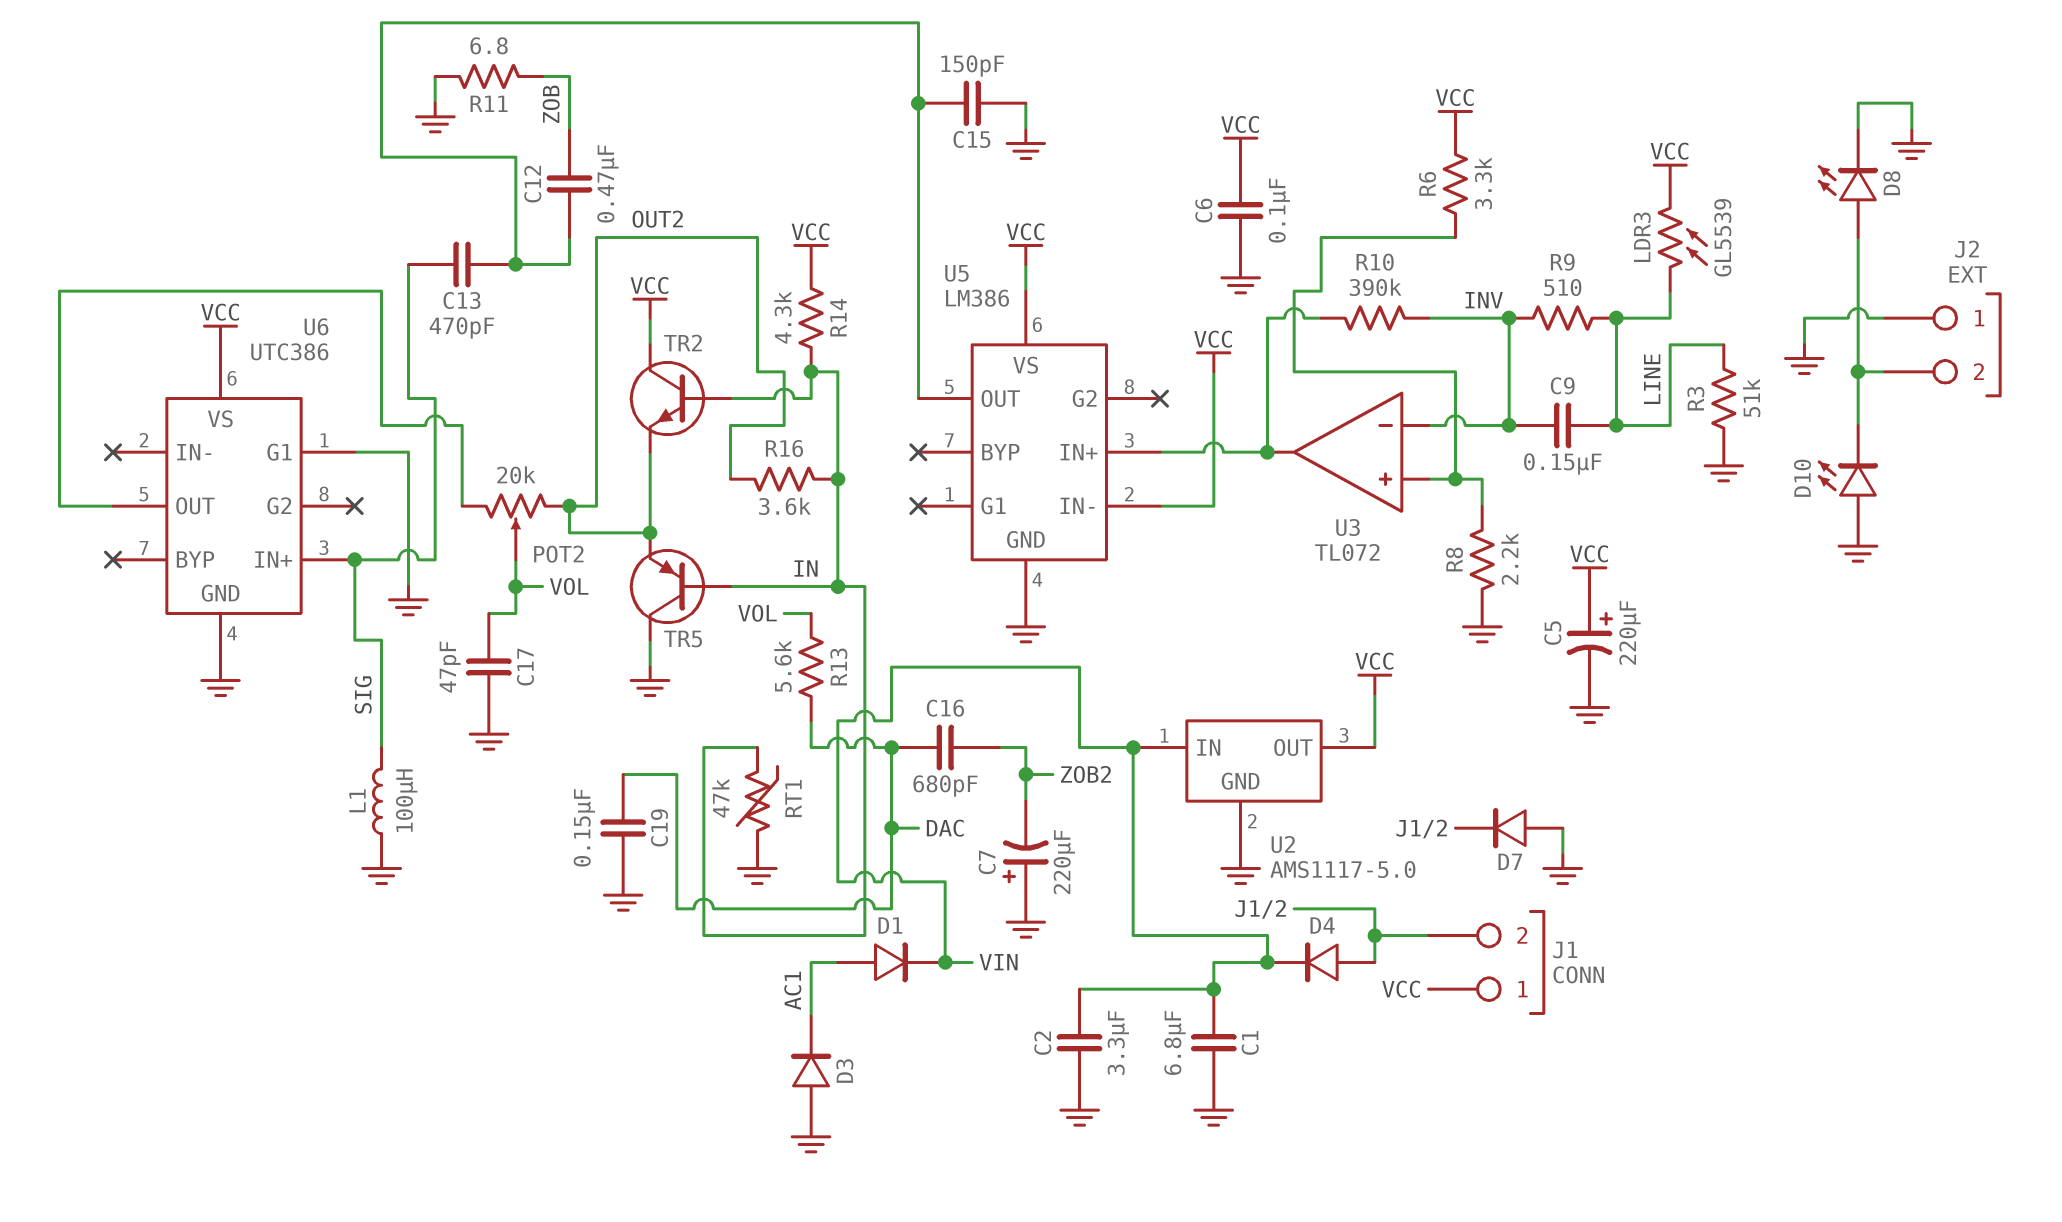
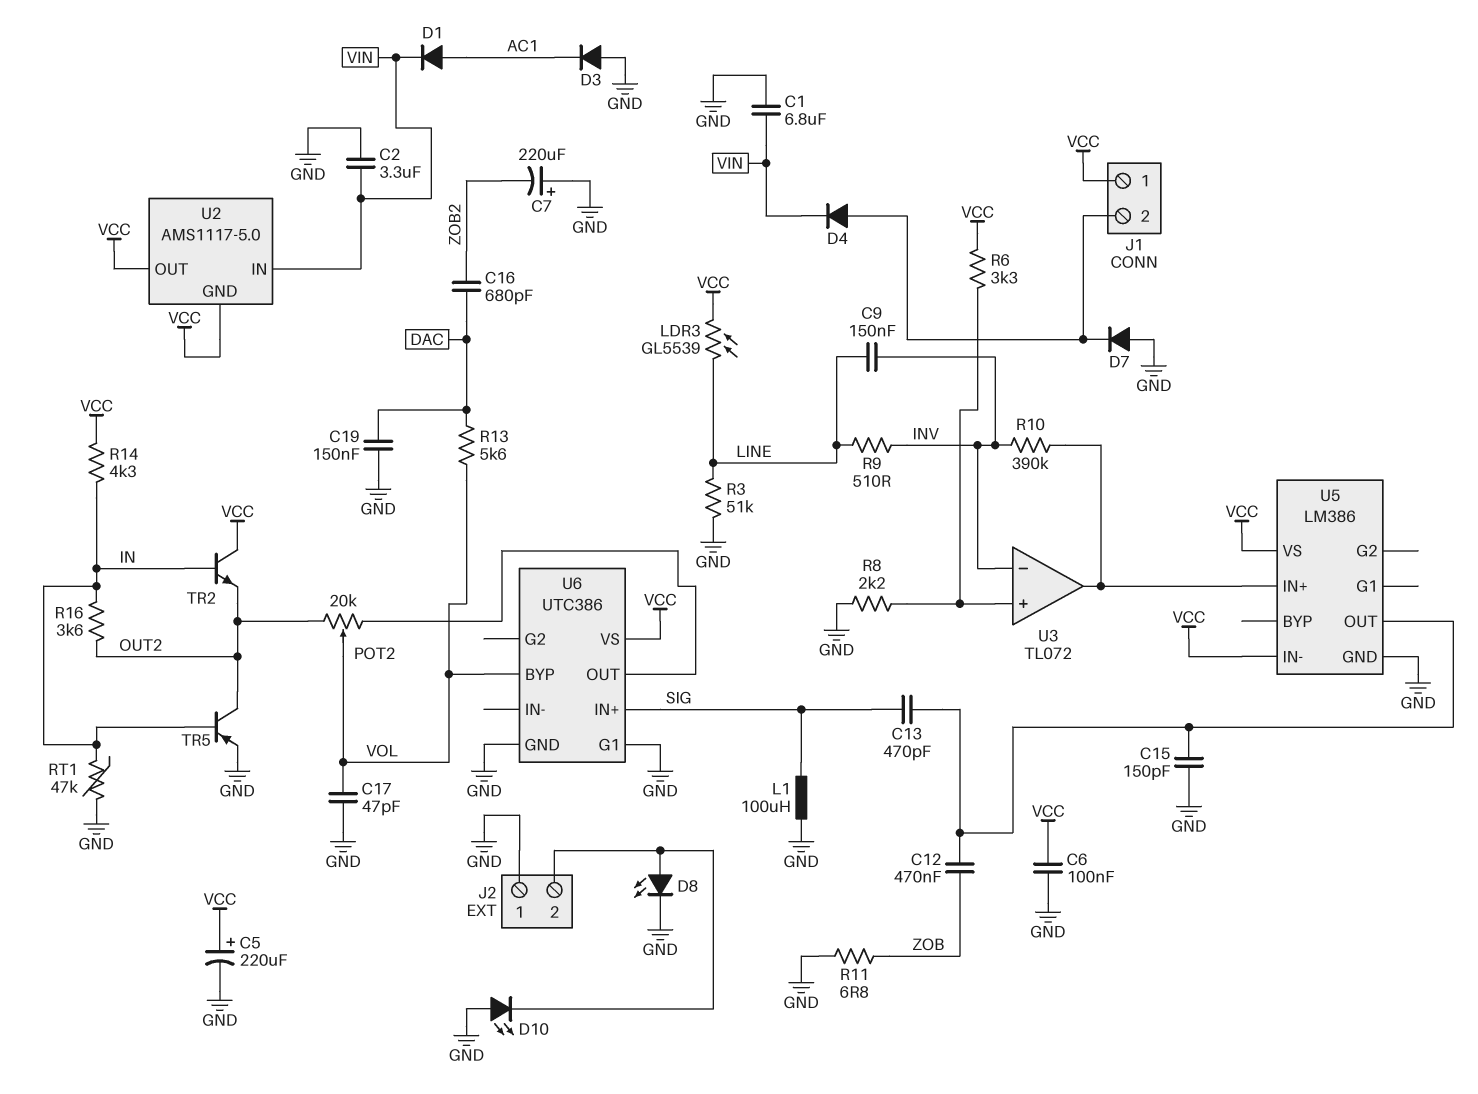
TR5: PNP (B IN, C GND, E OUT2) -> PNP (B IN, C OUT2, E GND)
U2 pin GND: GND -> VCC
U6 pin BYP: none -> VOL

